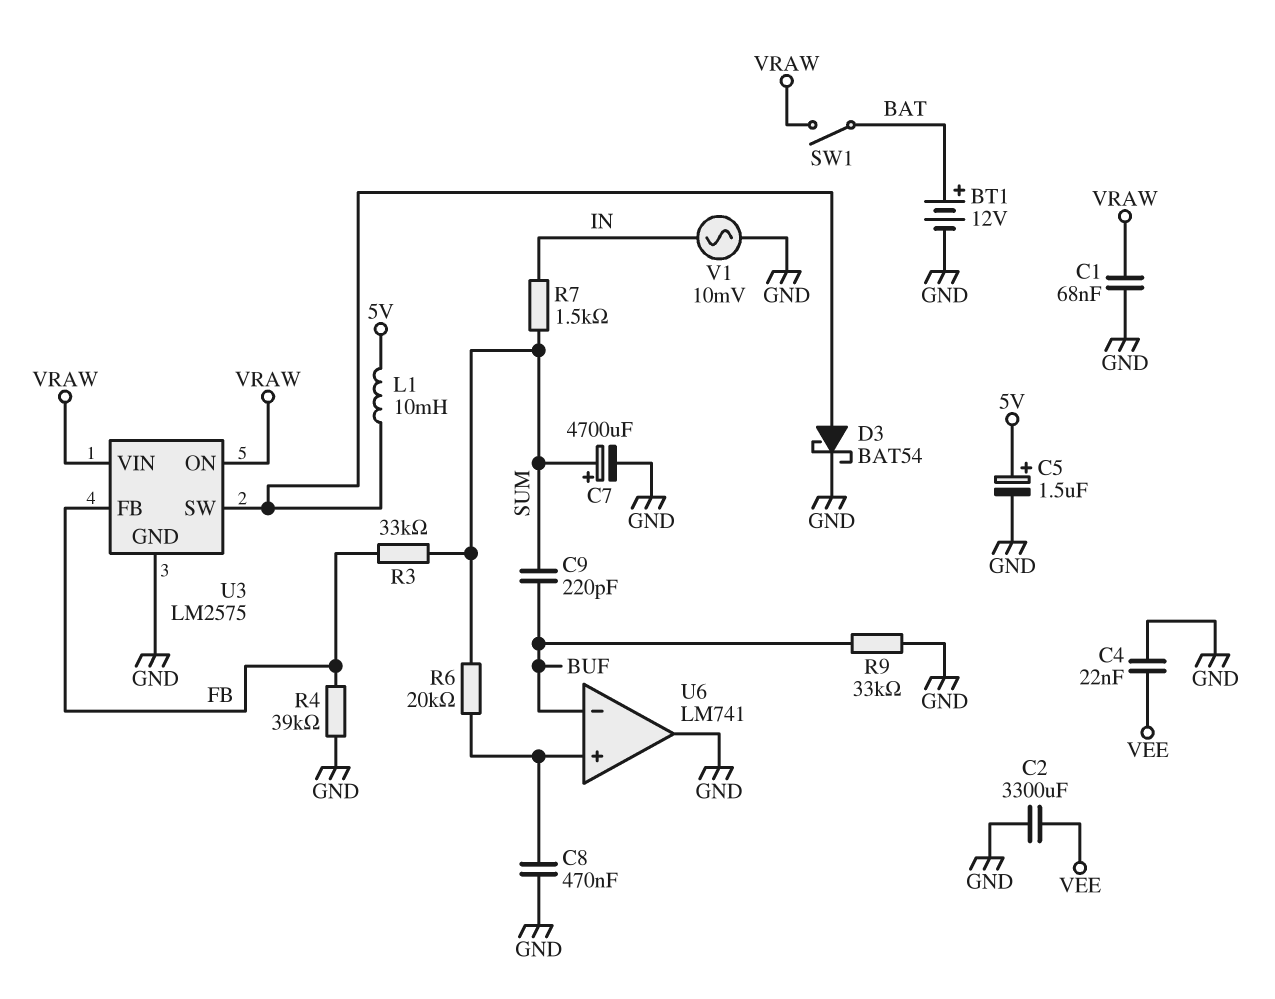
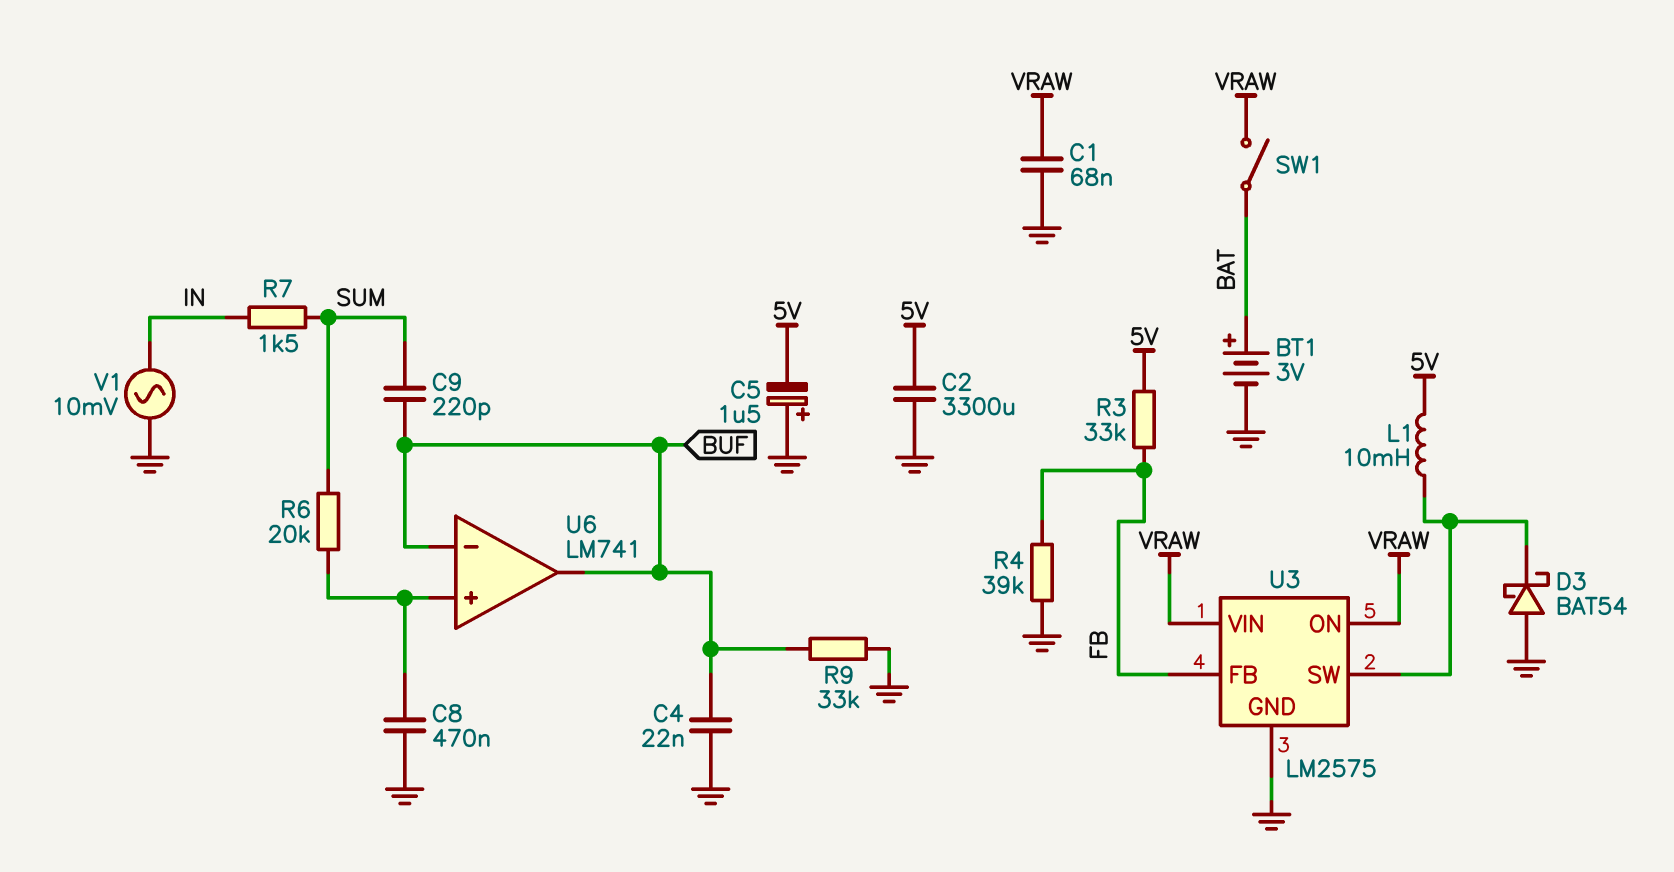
BT1: 12V (plus BAT, minus GND) -> 3V (plus BAT, minus GND)
C2: 3300uF (GND, VEE) -> 3300uF (5V, GND)
C4: 22nF (GND, VEE) -> 22nF (BUF, GND)
C5: 1.5uF (plus 5V, minus GND) -> 1.5uF (plus GND, minus 5V)
C7: 4700uF (plus SUM, minus GND) -> none
D3: schottky BAT54 (A U3/SW, K GND) -> schottky BAT54 (A GND, K U3/SW)
R3: 33k (FB, SUM) -> 33k (5V, FB)
U6 pin out: GND -> BUF

